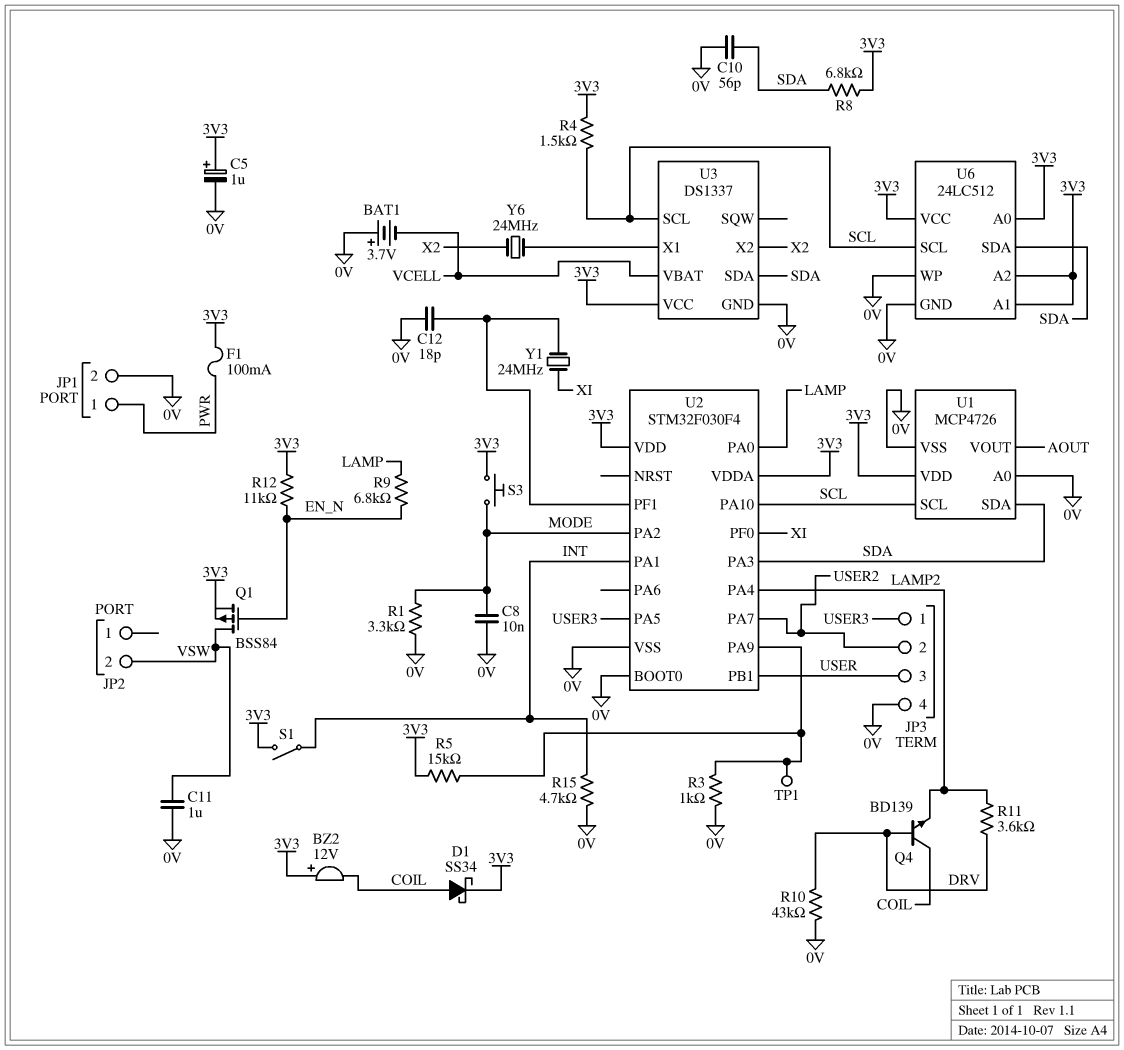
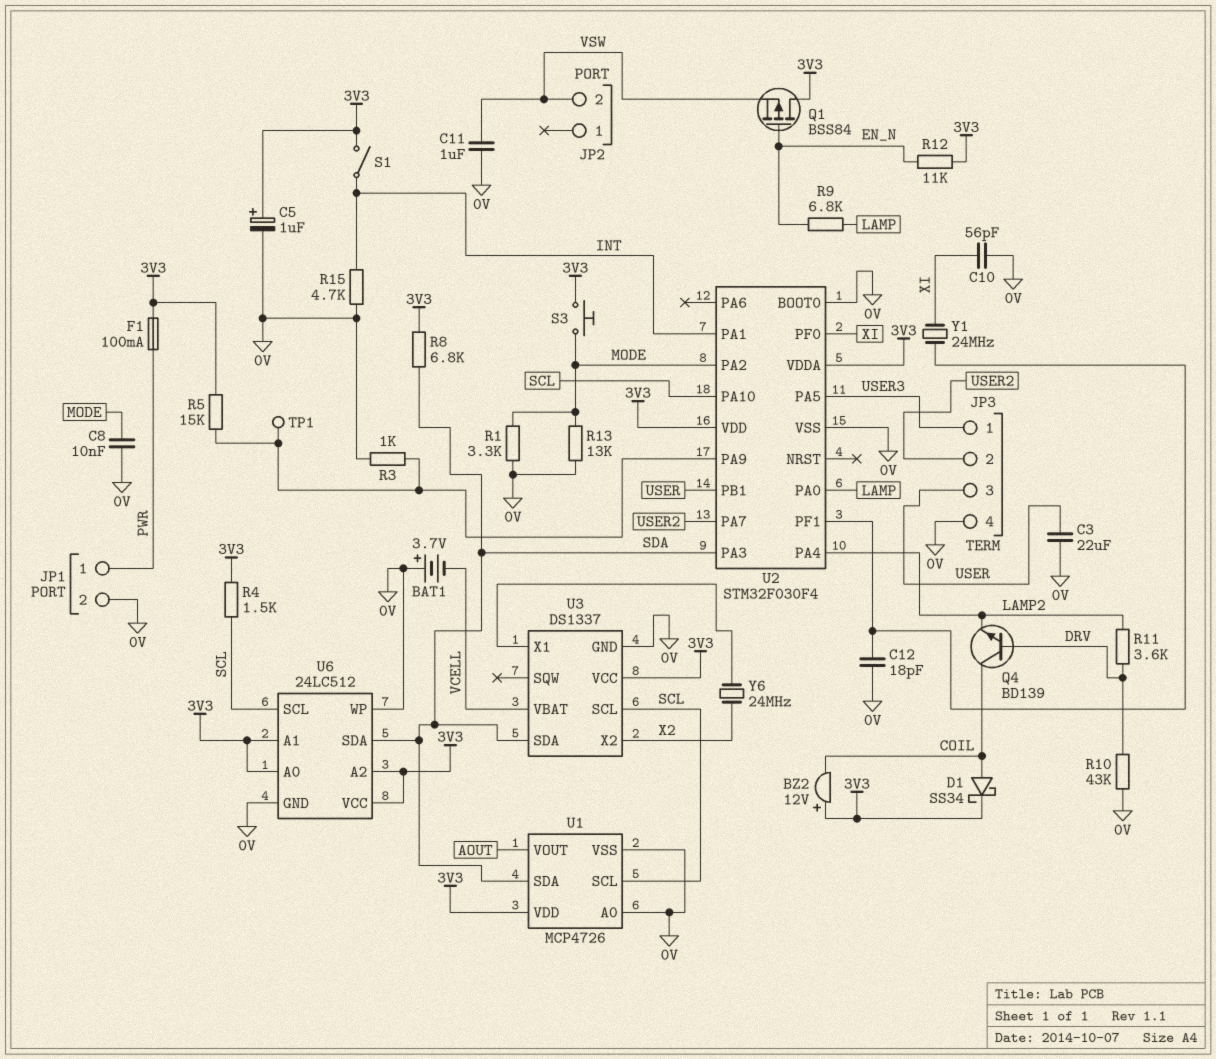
C3: none -> 22uF (0V, USER)
C10: 56pF (0V, SDA) -> 56pF (0V, XI)
Q1: PMOS BSS84 (G EN_N, D VSW, S 3V3) -> PMOS BSS84 (G EN_N, D 3V3, S VSW)
R13: none -> 13k (0V, MODE)

